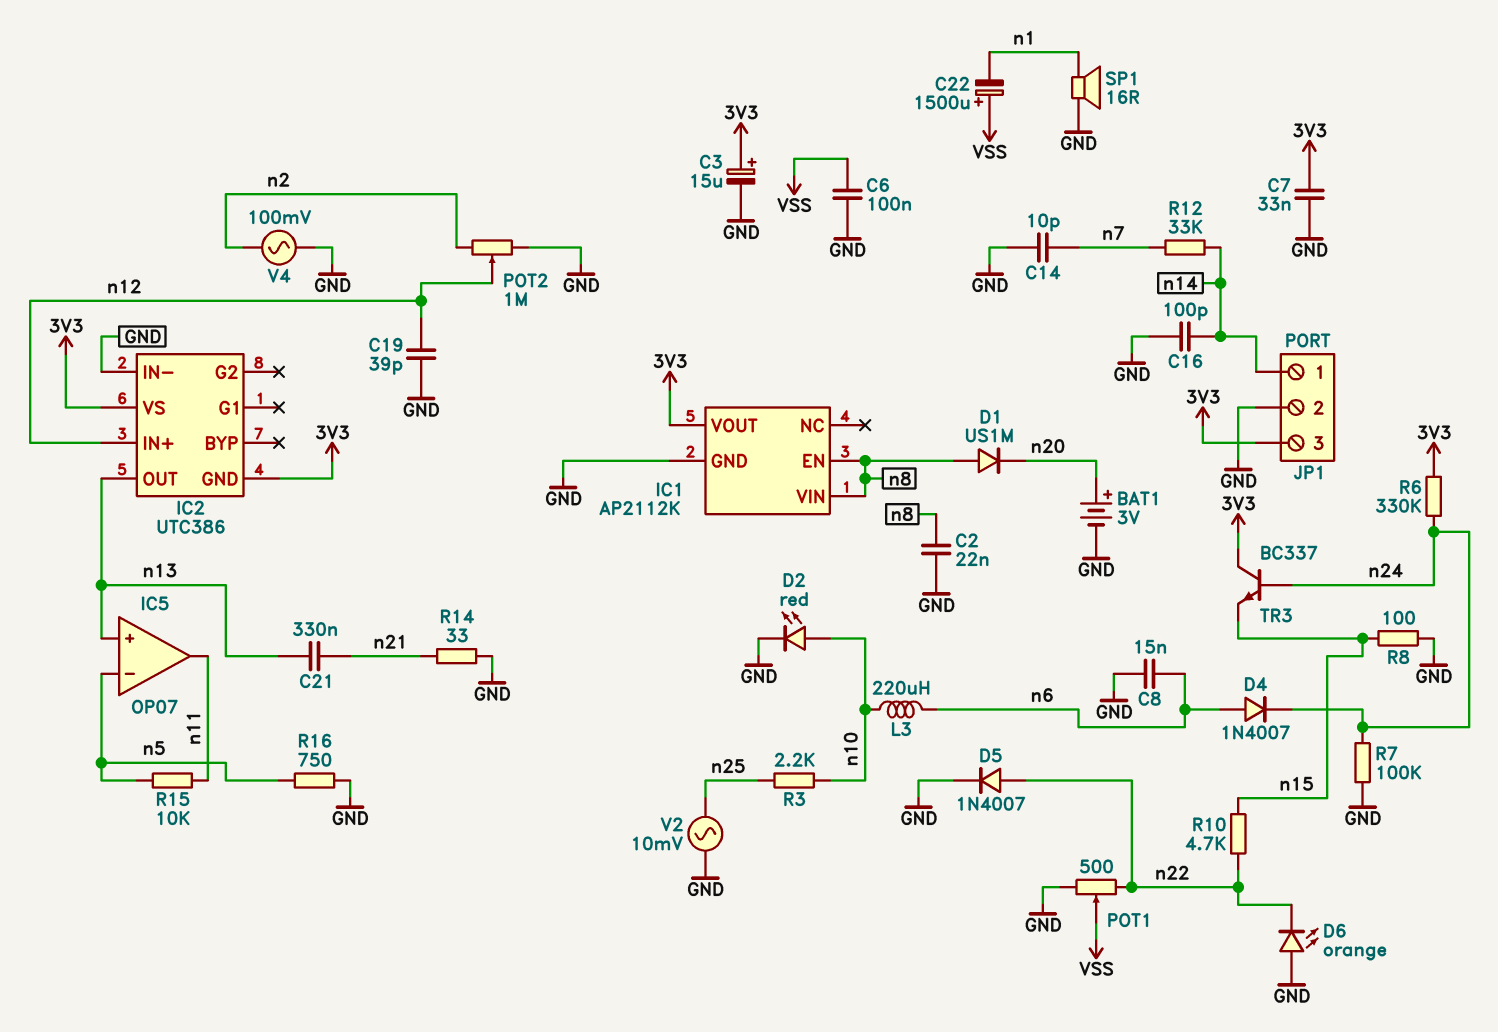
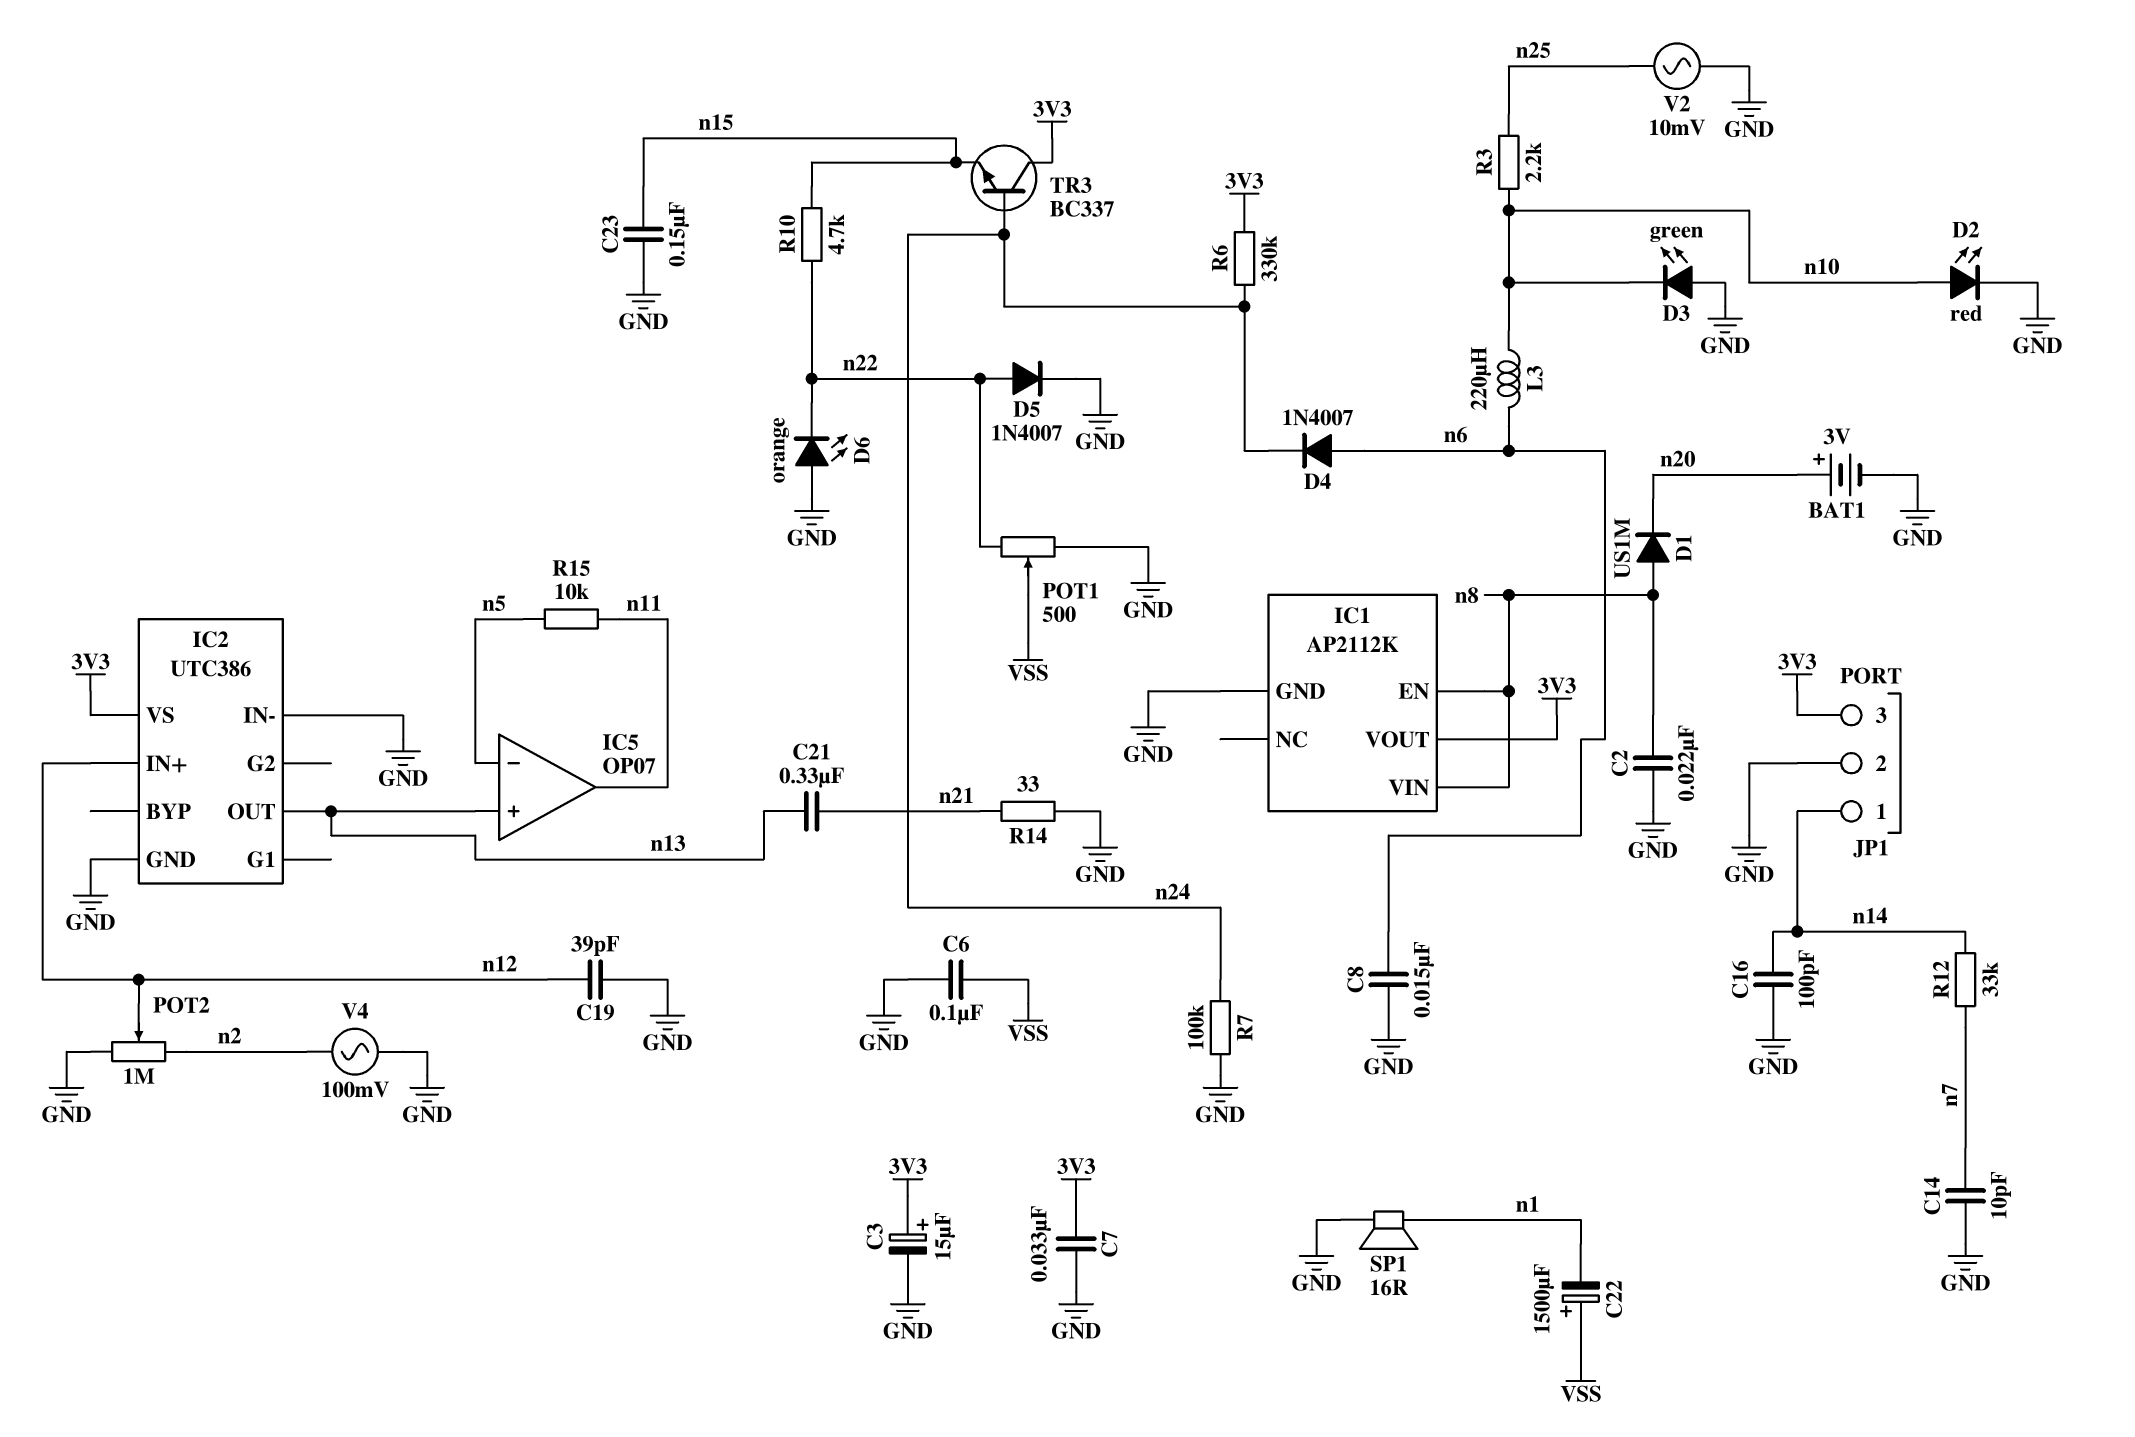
C23: none -> 150nF (GND, n15)
D3: none -> LED green (A GND, K n10)
IC2 pin GND: 3V3 -> GND
R8: 100 (GND, n15) -> none
R16: 750 (GND, n5) -> none

